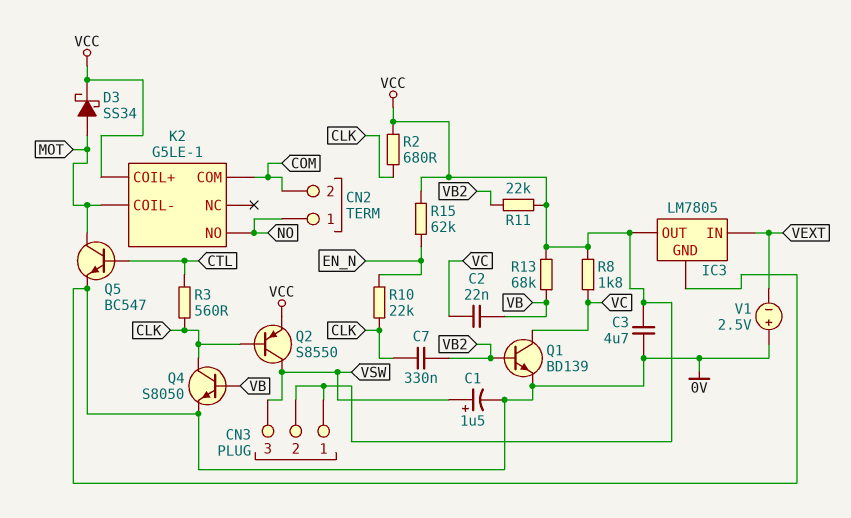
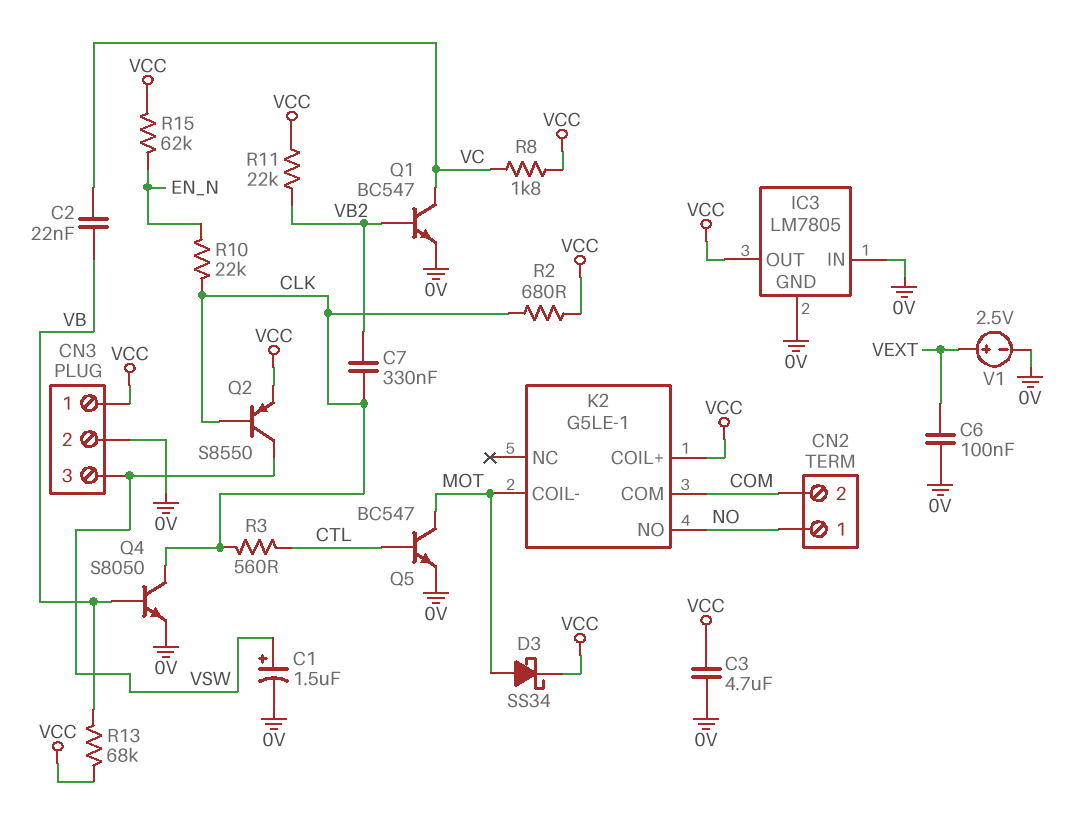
C6: none -> 100nF (0V, VEXT)
CN3 pin 2: VCC -> 0V
IC3 pin IN: VEXT -> 0V
Q1: NPN BD139 (B VB2, C VC, E 0V) -> NPN BC547 (B VB2, C VC, E 0V)
V1: 2.5V (plus 0V, minus VEXT) -> 2.5V (plus VEXT, minus 0V)

